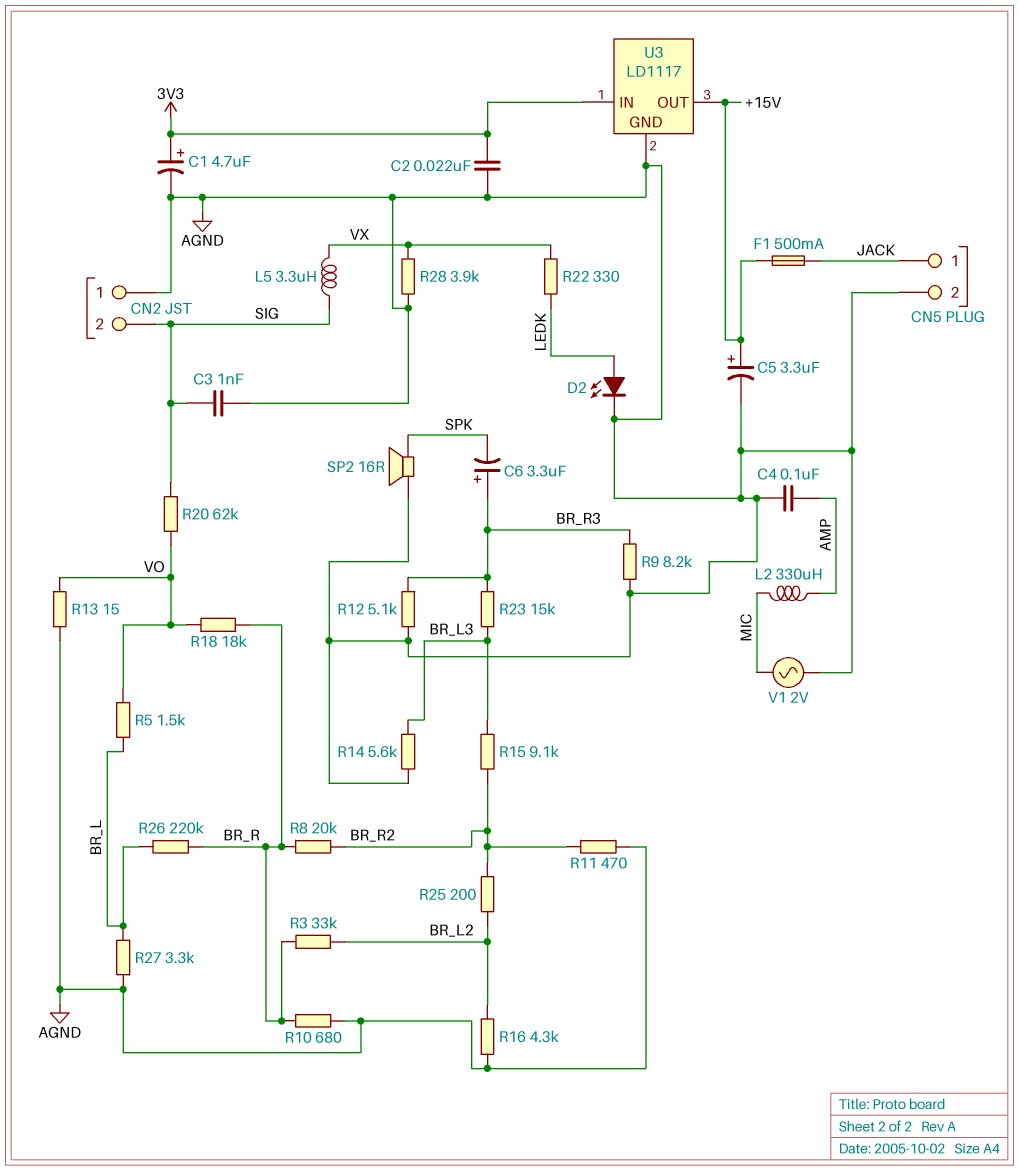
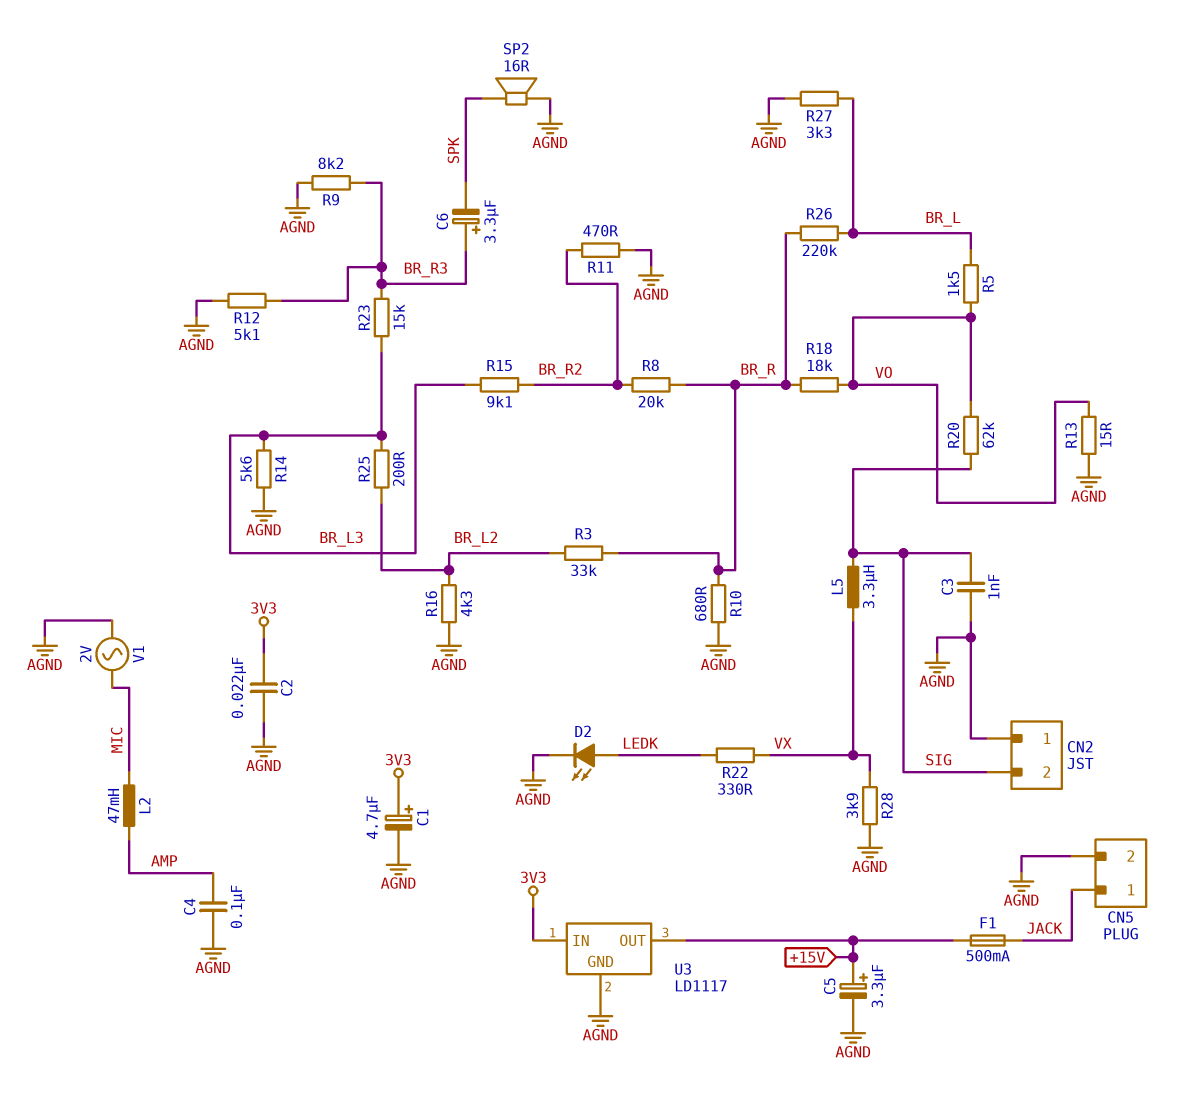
L2: 330uH (AMP, MIC) -> 47mH (AMP, MIC)
R25: 200 (BR_L2, BR_R2) -> 200 (BR_L2, BR_L3)

